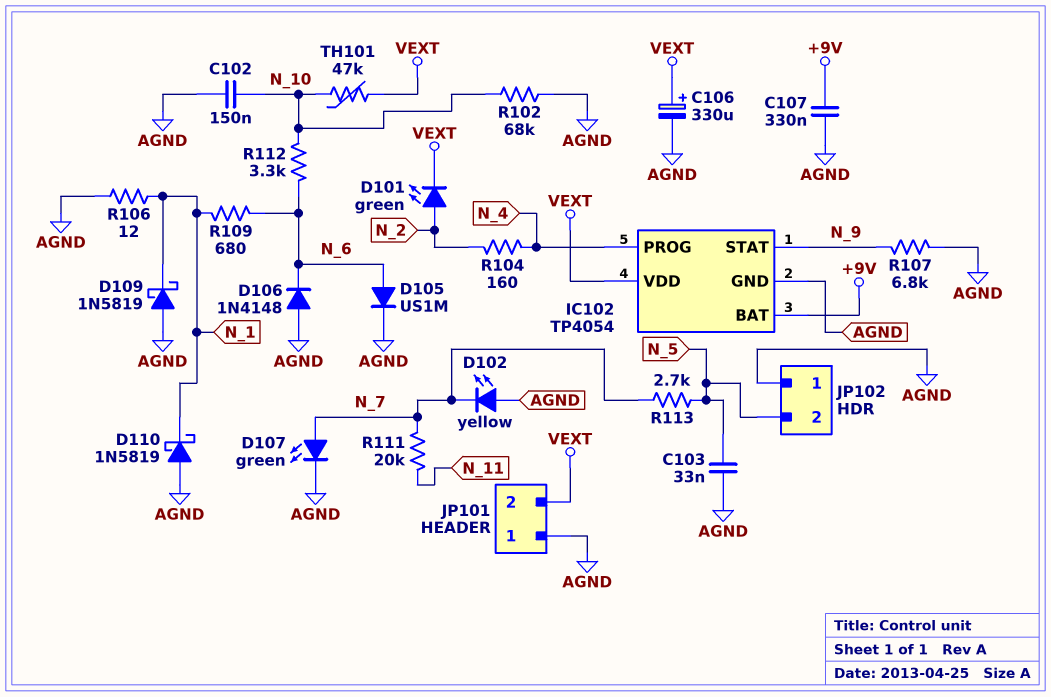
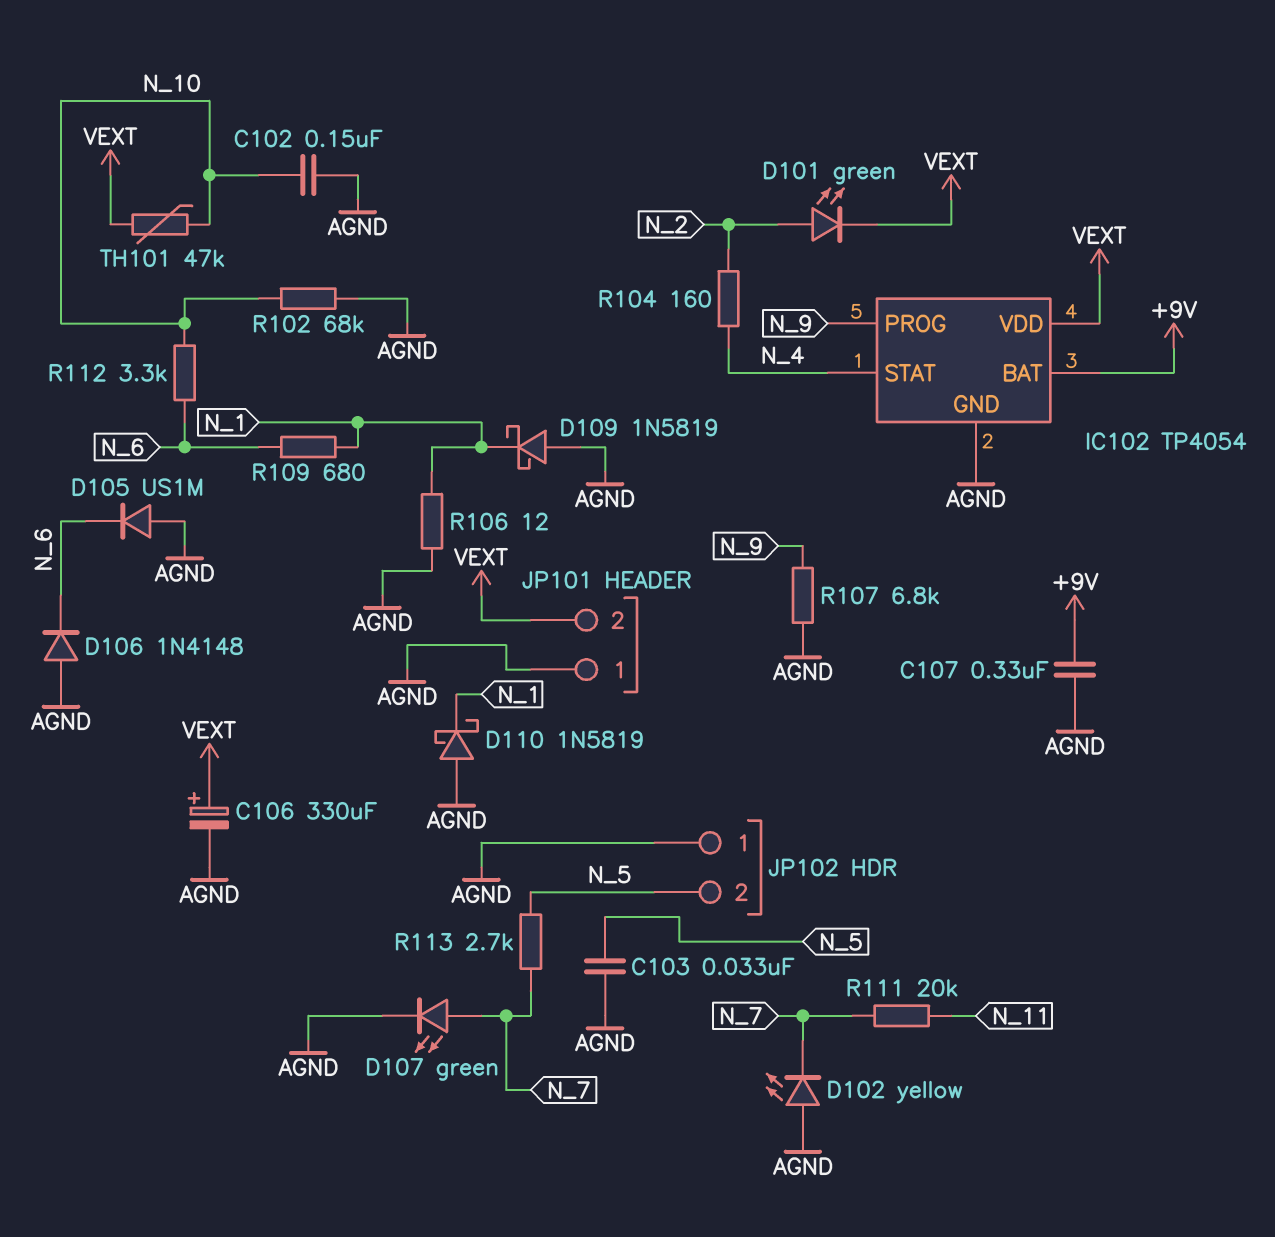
D105: diode US1M (A N_6, K AGND) -> diode US1M (A AGND, K N_6)
IC102 pin PROG: N_4 -> N_9
IC102 pin STAT: N_9 -> N_4

